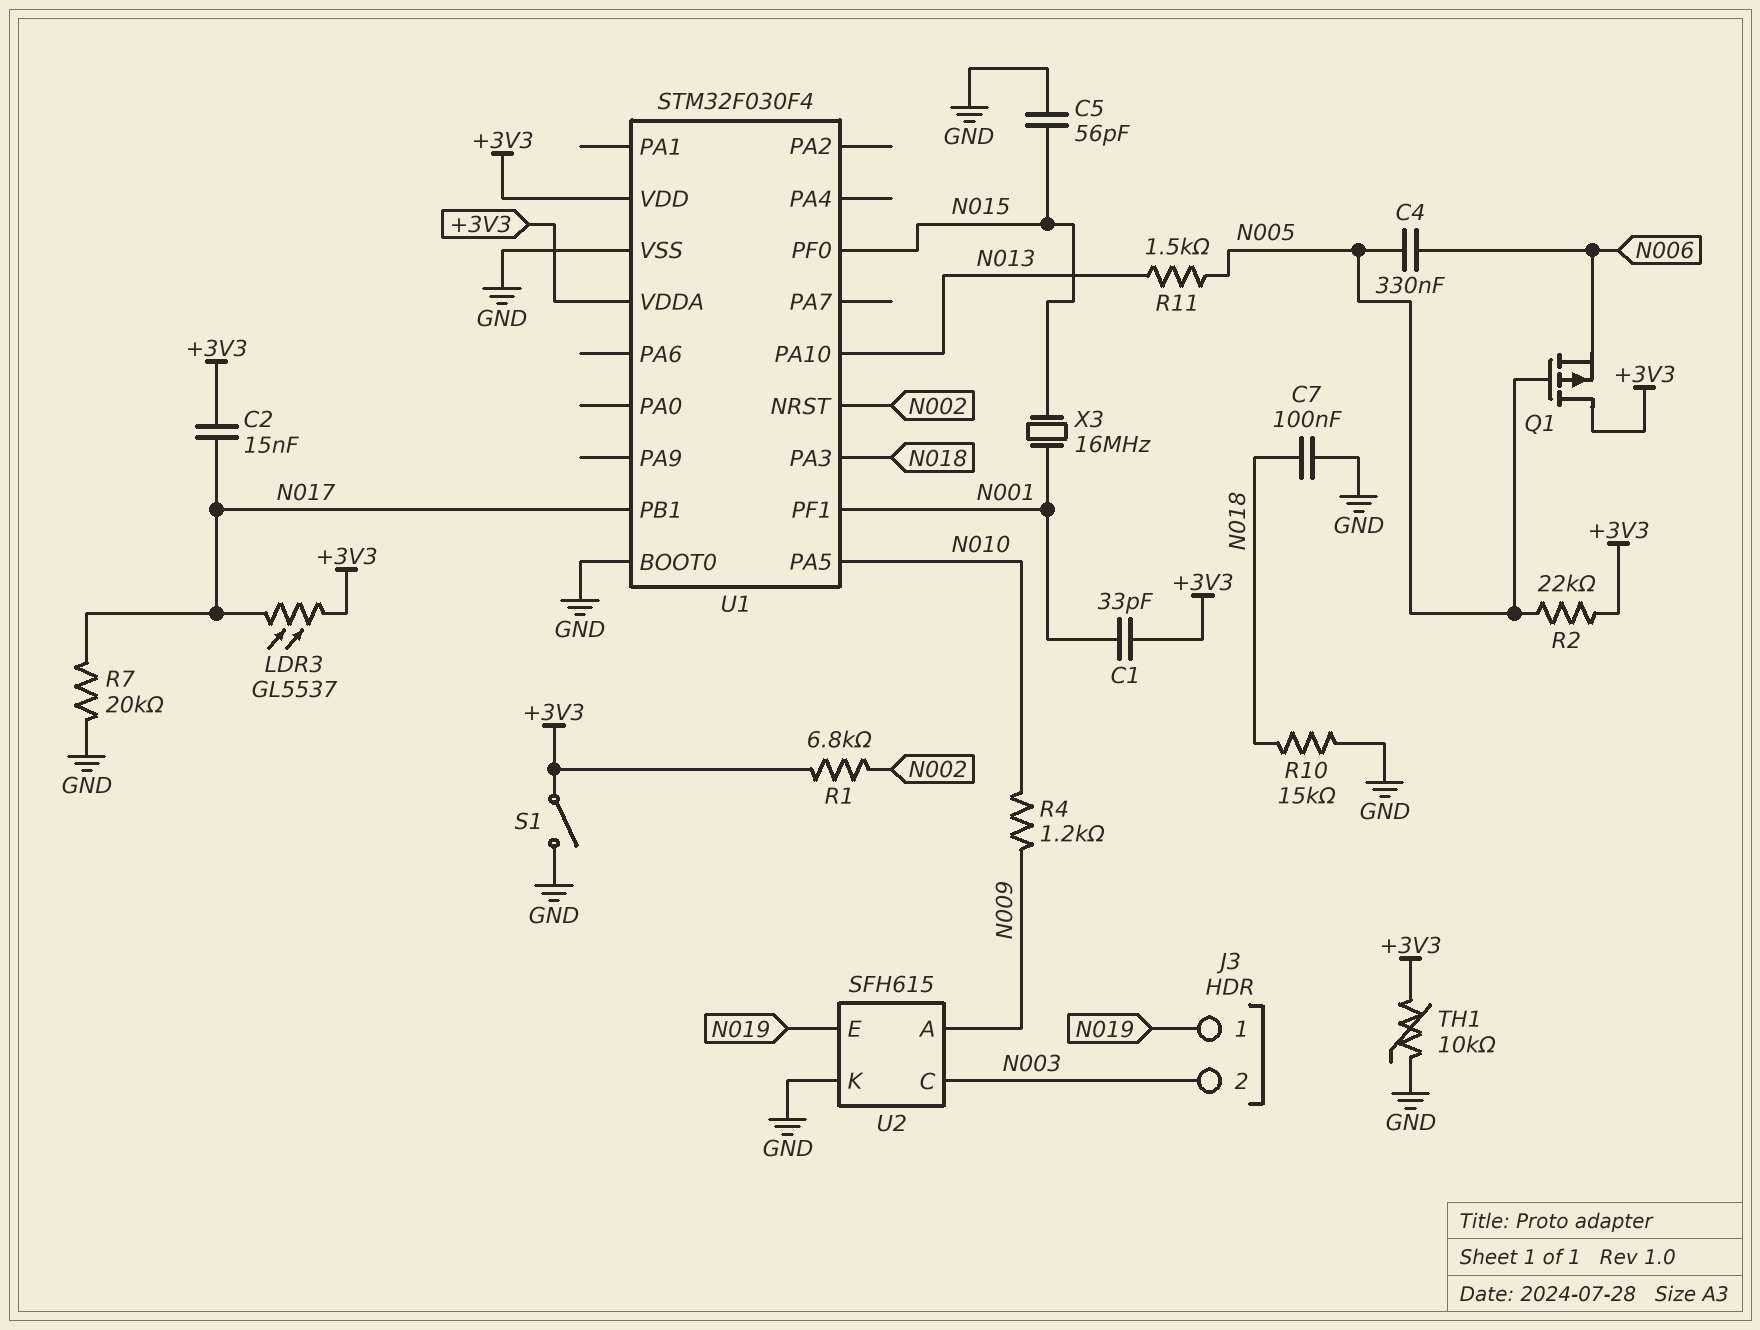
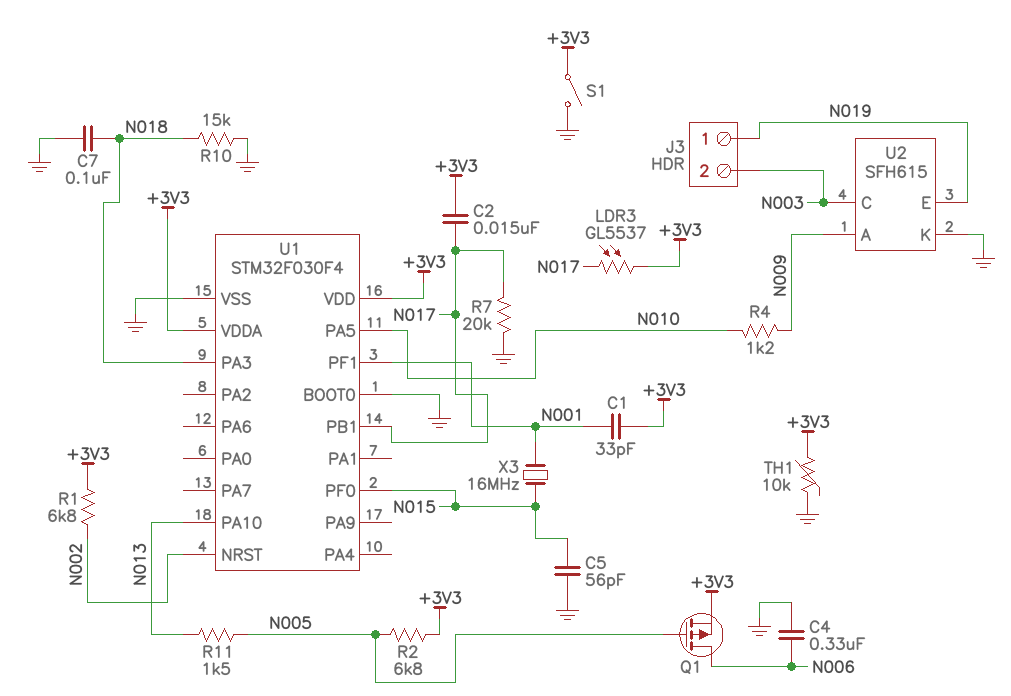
C4: 330nF (N005, N006) -> 330nF (GND, N006)
Q1: PMOS (G N005, D +3V3, S N006) -> PMOS (G N005, D N006, S +3V3)
R2: 22k (+3V3, N005) -> 6.8k (+3V3, N005)

